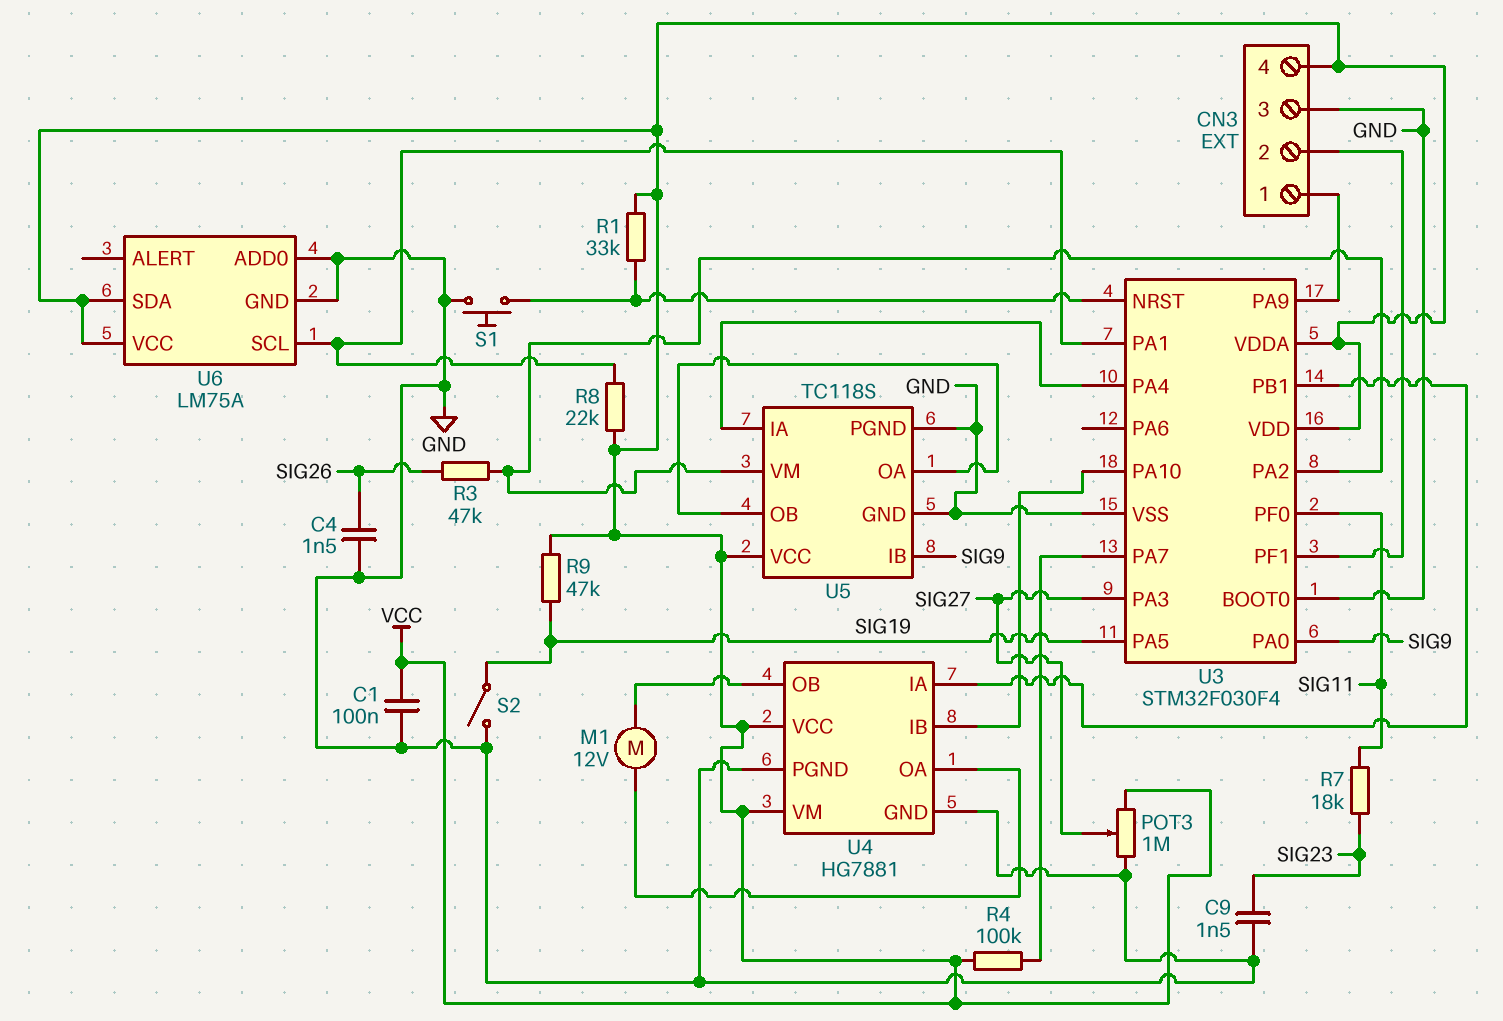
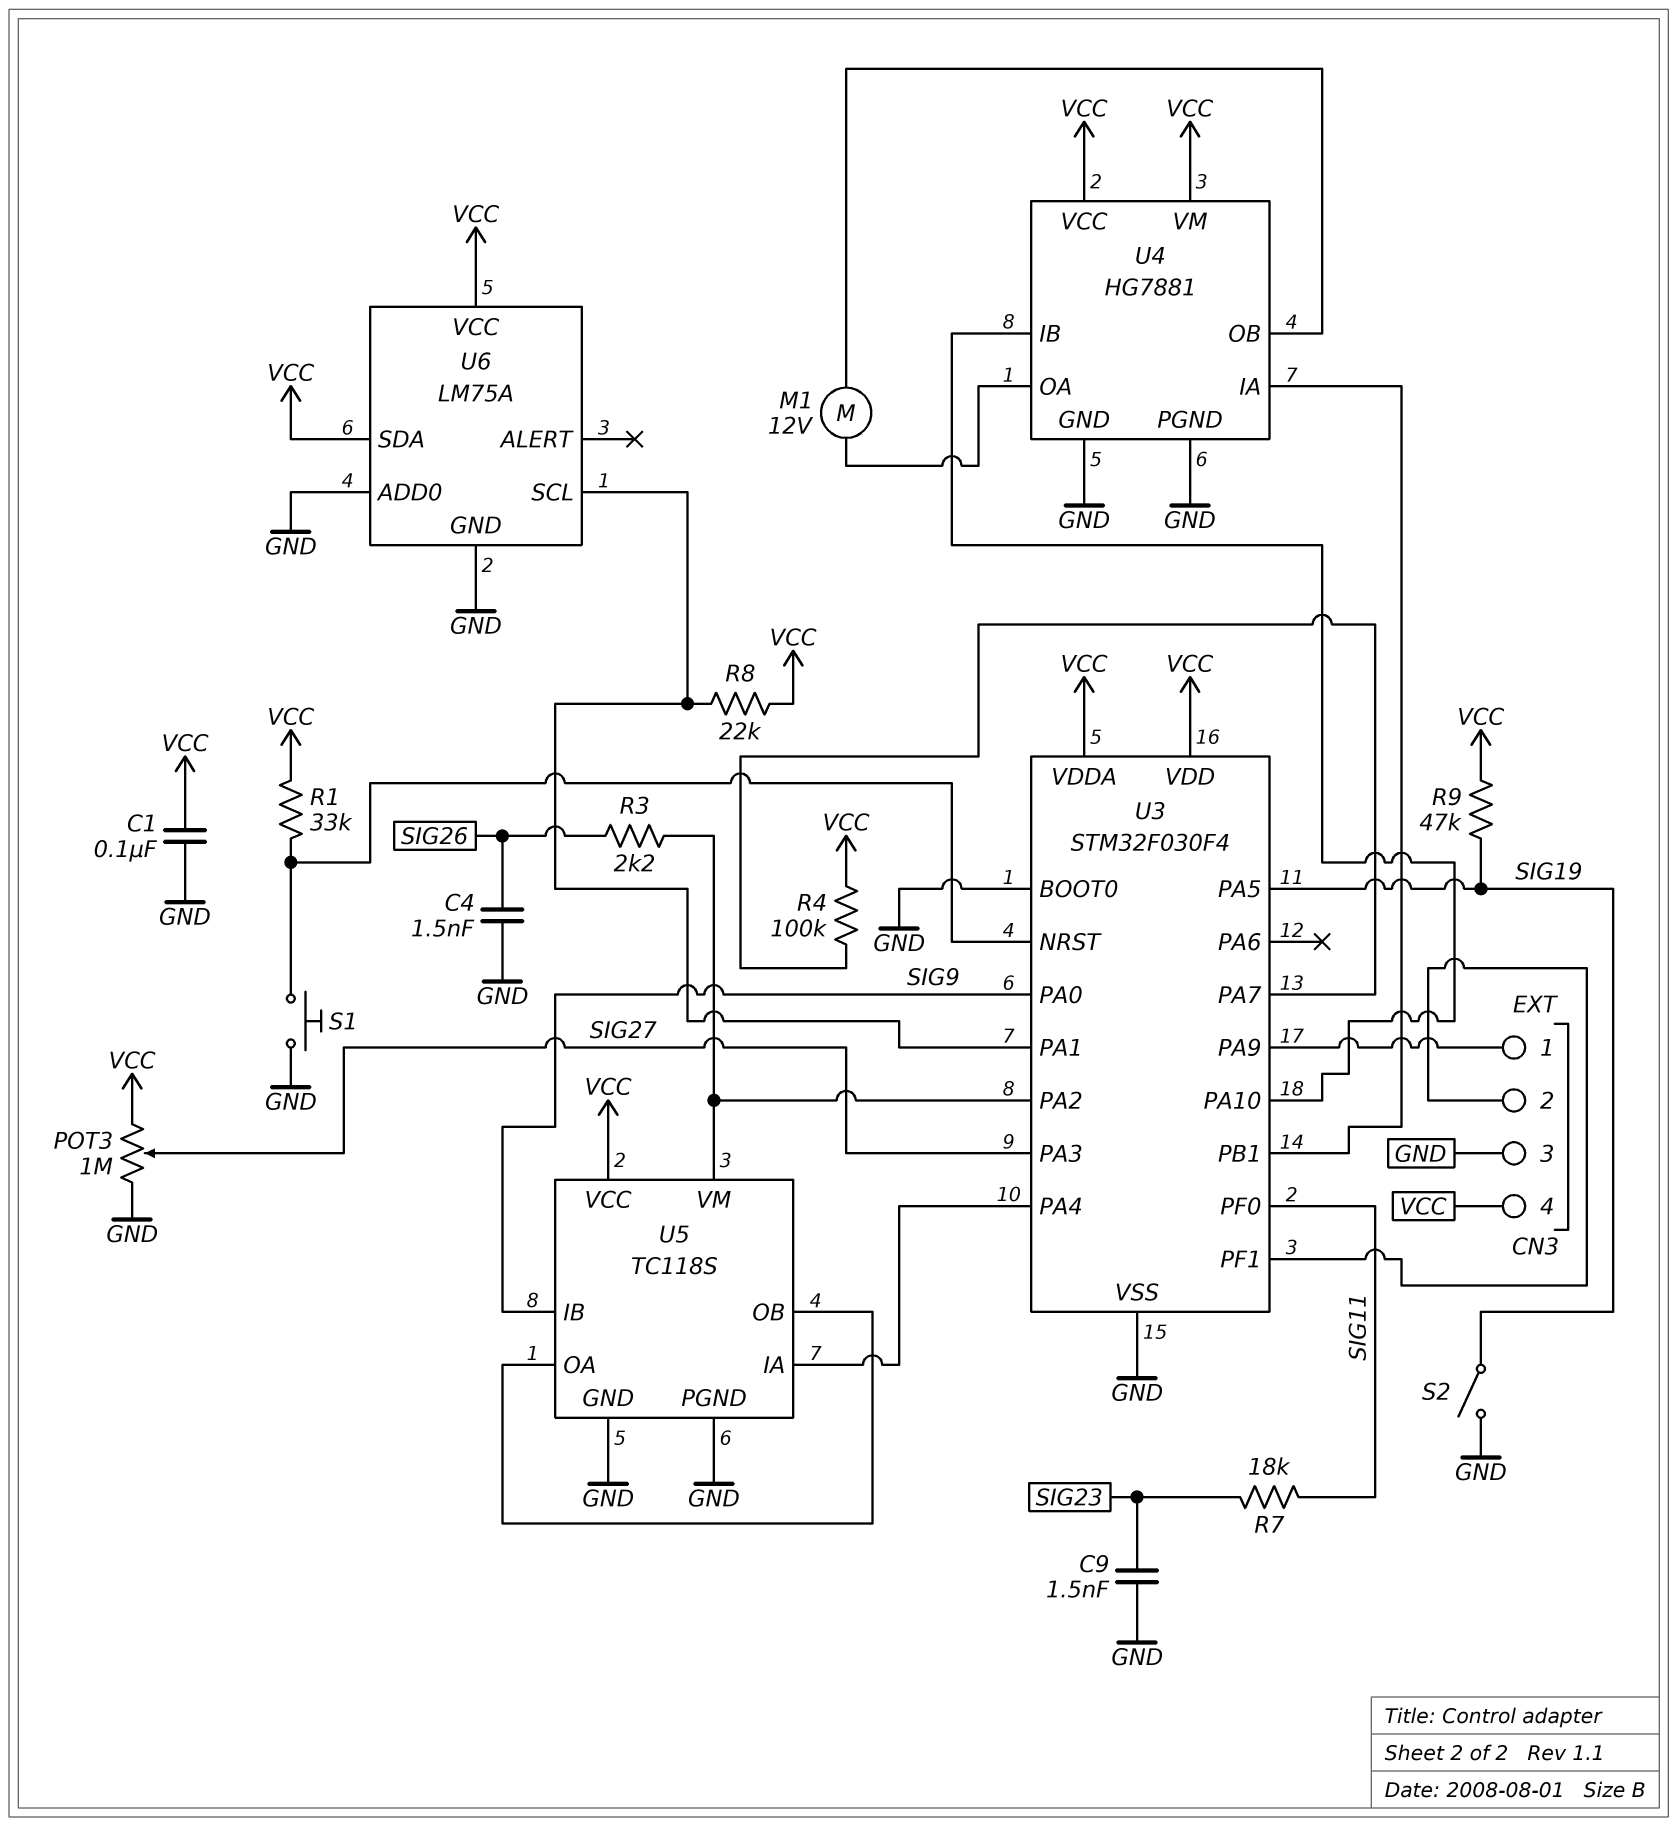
R3: 47k (SIG26, U3/PA2) -> 2.2k (SIG26, U3/PA2)

